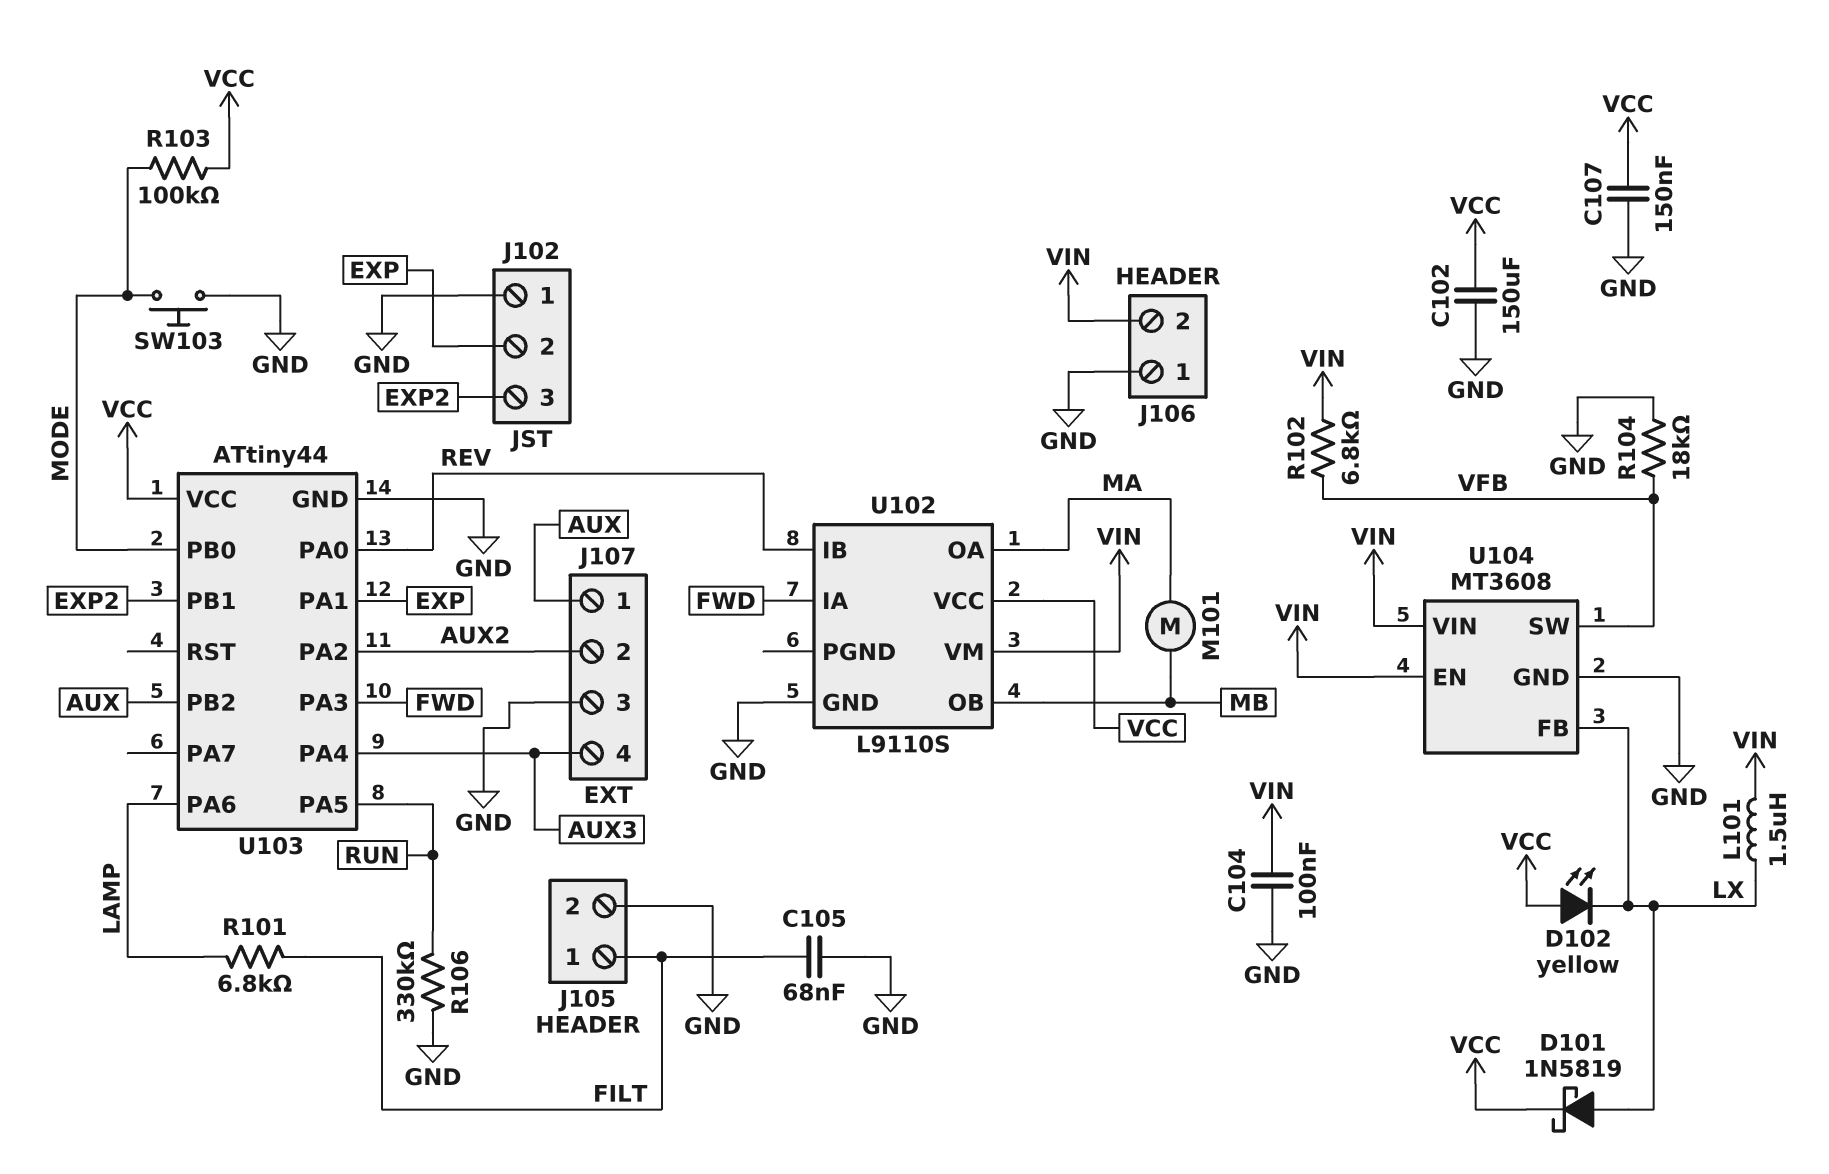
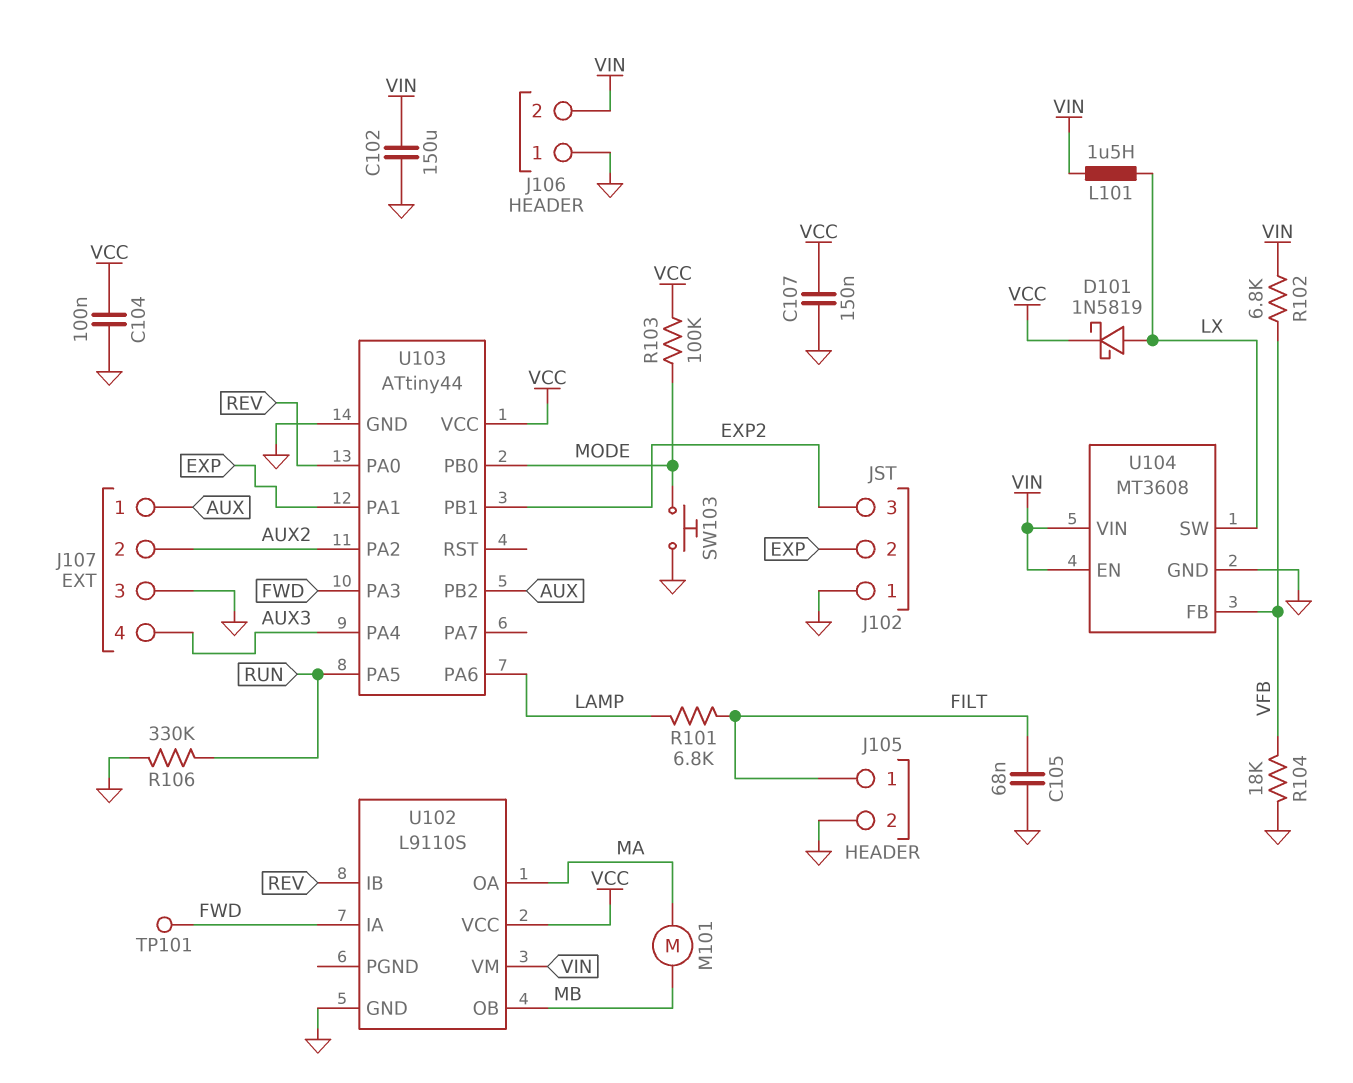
C102: 150uF (GND, VCC) -> 150uF (GND, VIN)
C104: 100nF (GND, VIN) -> 100nF (GND, VCC)
D102: LED yellow (A VCC, K LX) -> none
TP101: none -> test point (FWD)
U104 pin FB: LX -> VFB
U104 pin SW: VFB -> LX

